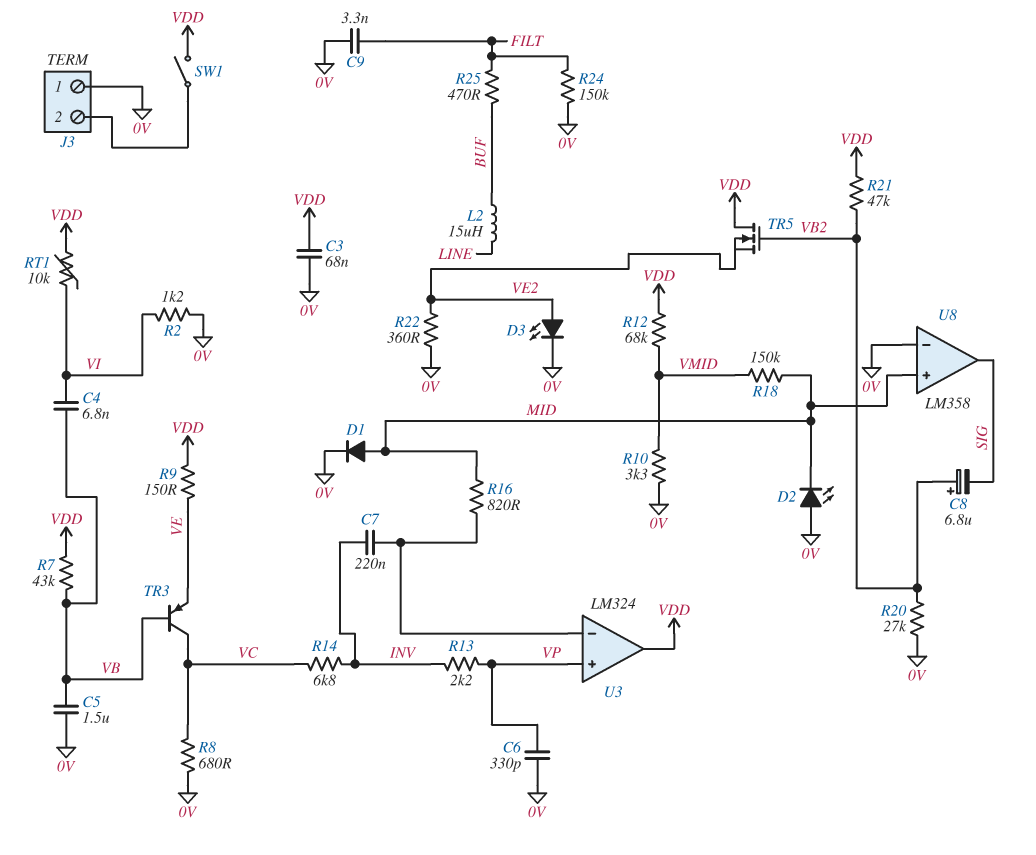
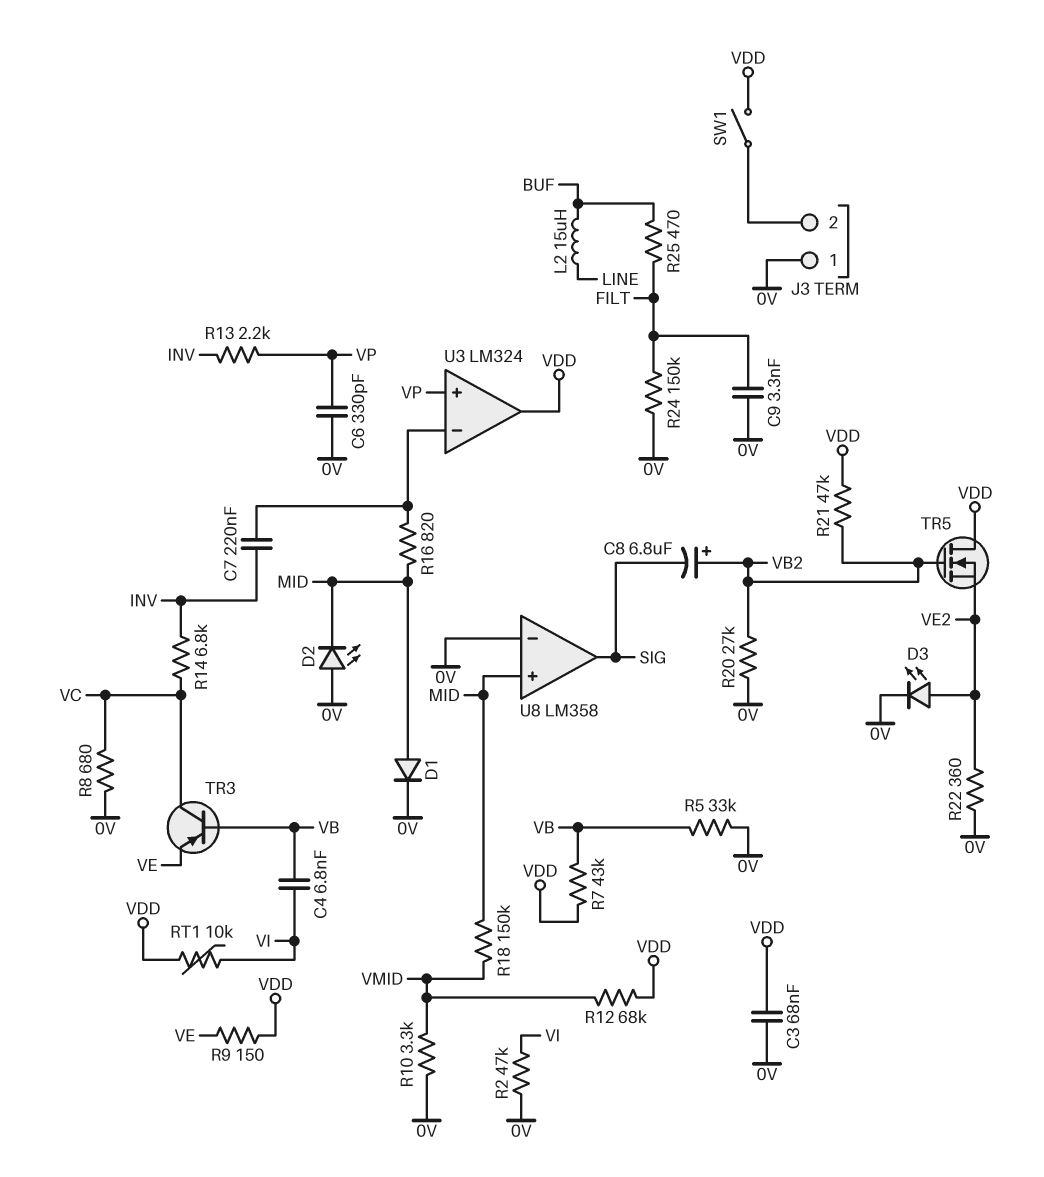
C5: 1.5uF (0V, VB) -> none
R2: 1.2k (0V, VI) -> 47k (0V, VI)
R5: none -> 33k (0V, VB)

